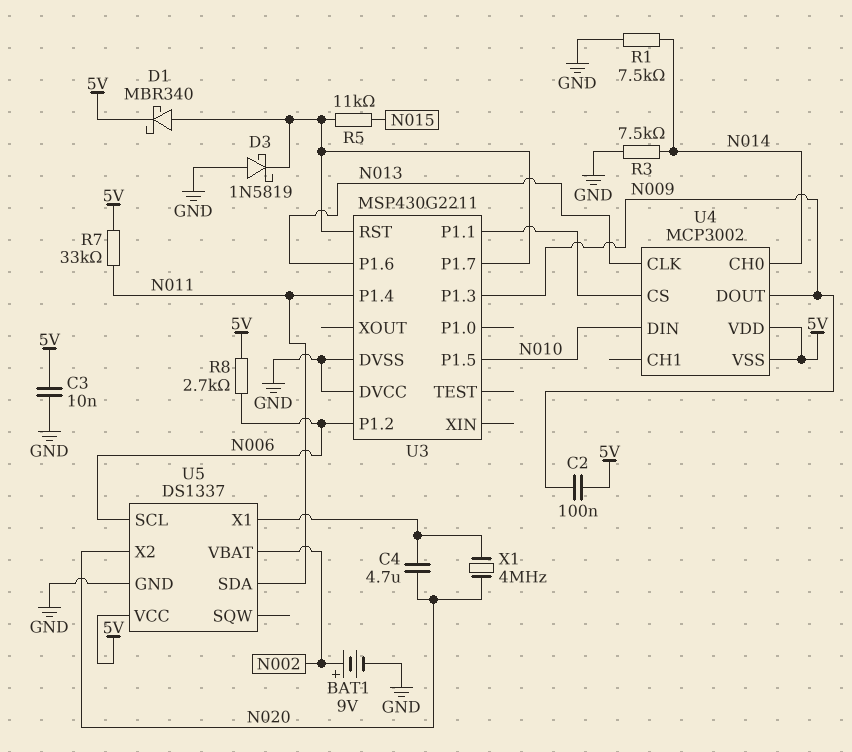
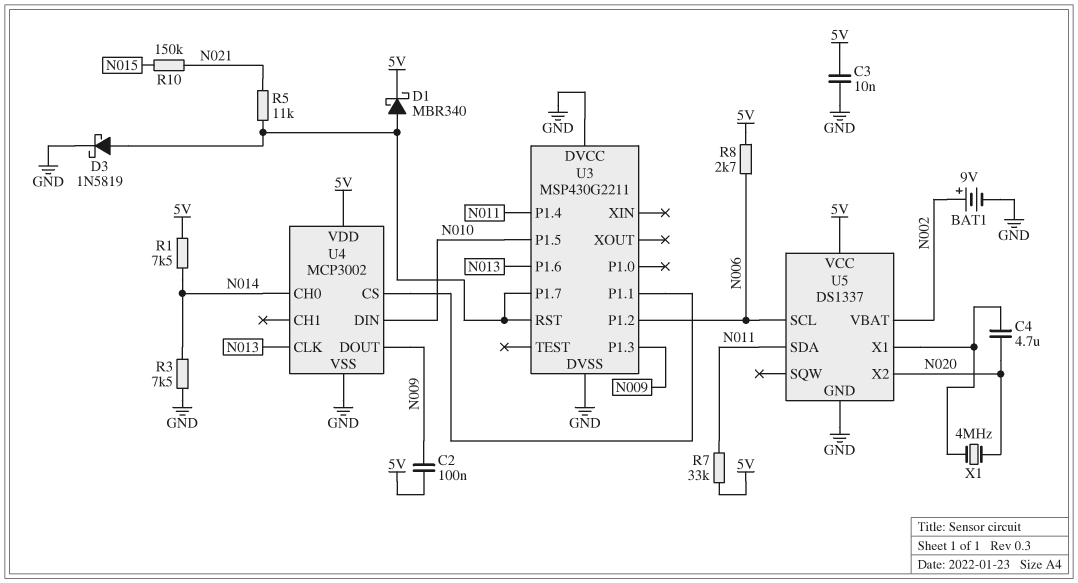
D3: schottky 1N5819 (A GND, K U3/P1.7) -> schottky 1N5819 (A U3/P1.7, K GND)
R1: 7.5k (GND, N014) -> 7.5k (5V, N014)
R5: 11k (N015, U3/P1.7) -> 11k (N021, U3/P1.7)
R10: none -> 150k (N015, N021)
U4 pin VSS: 5V -> GND

